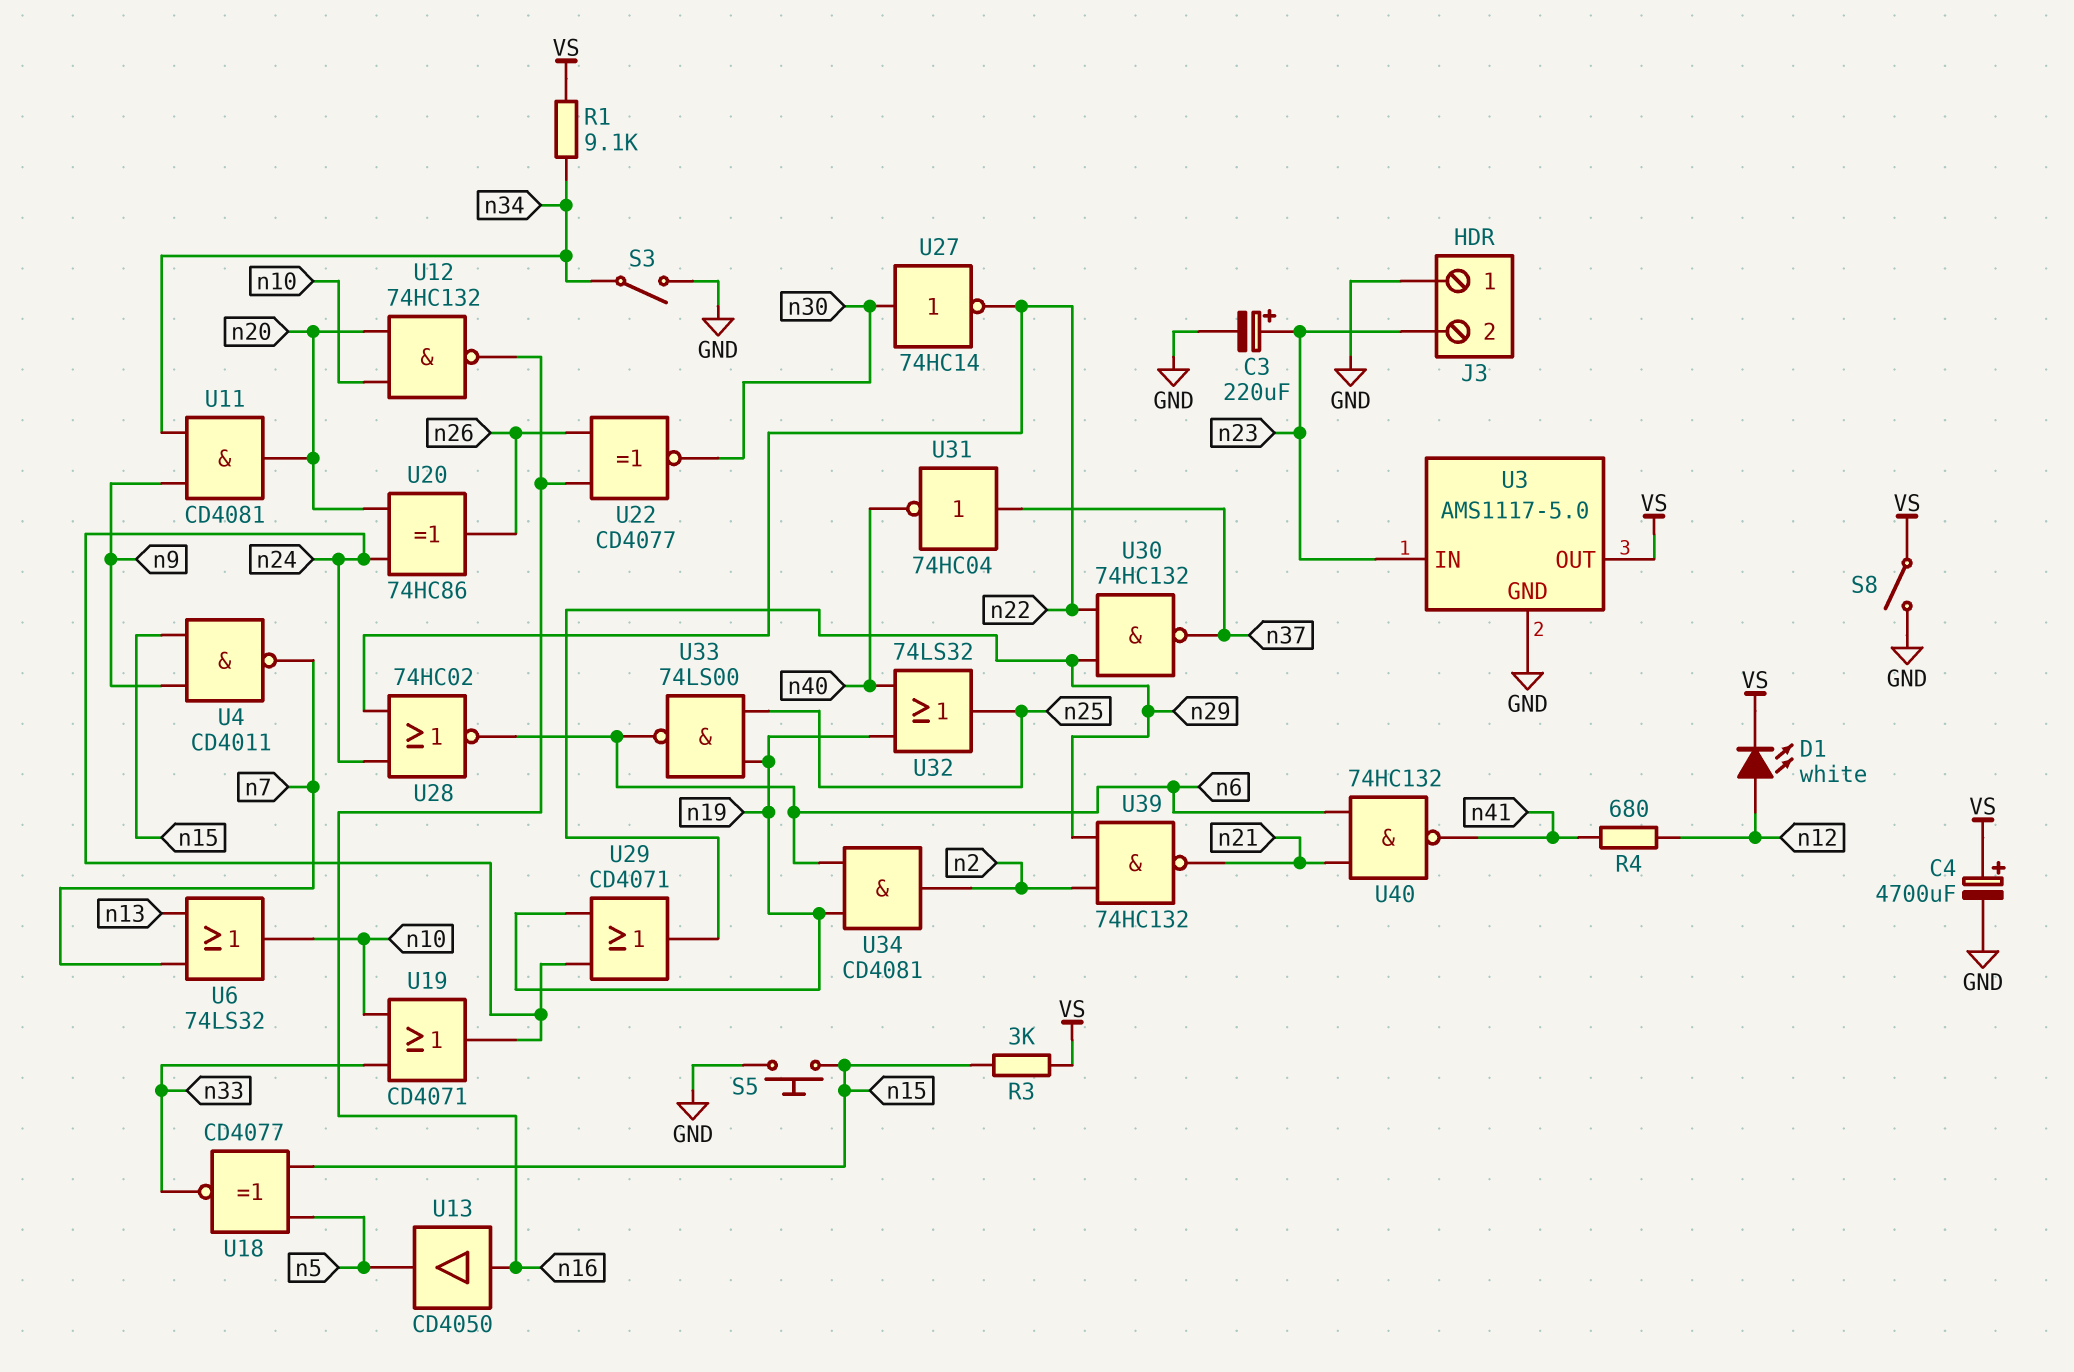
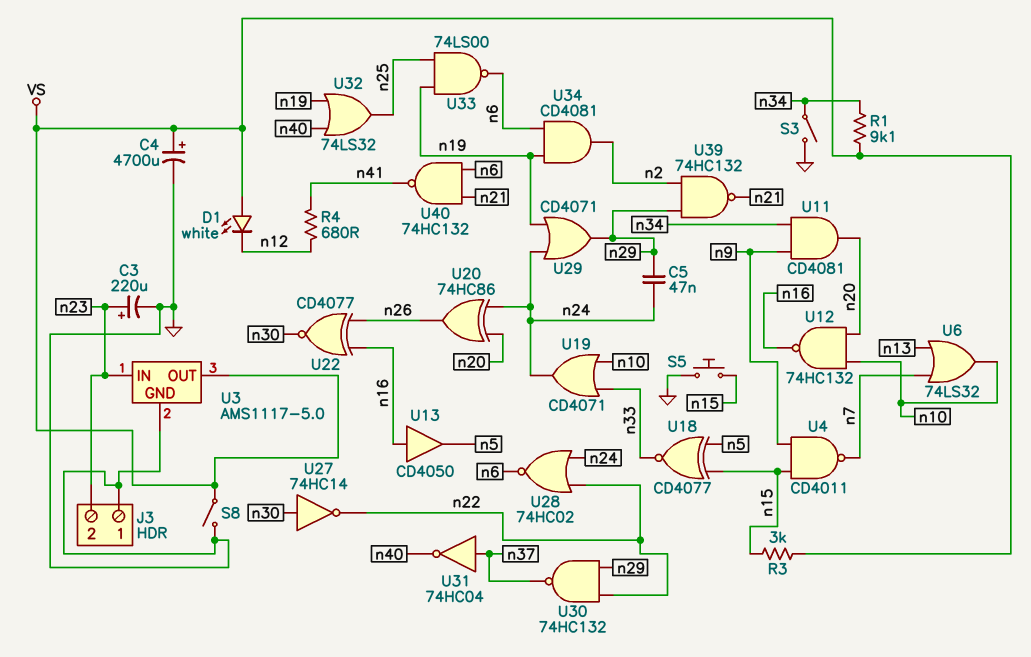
C5: none -> 47nF (n24, n29)
D1: LED white (A n12, K VS) -> LED white (A VS, K n12)

